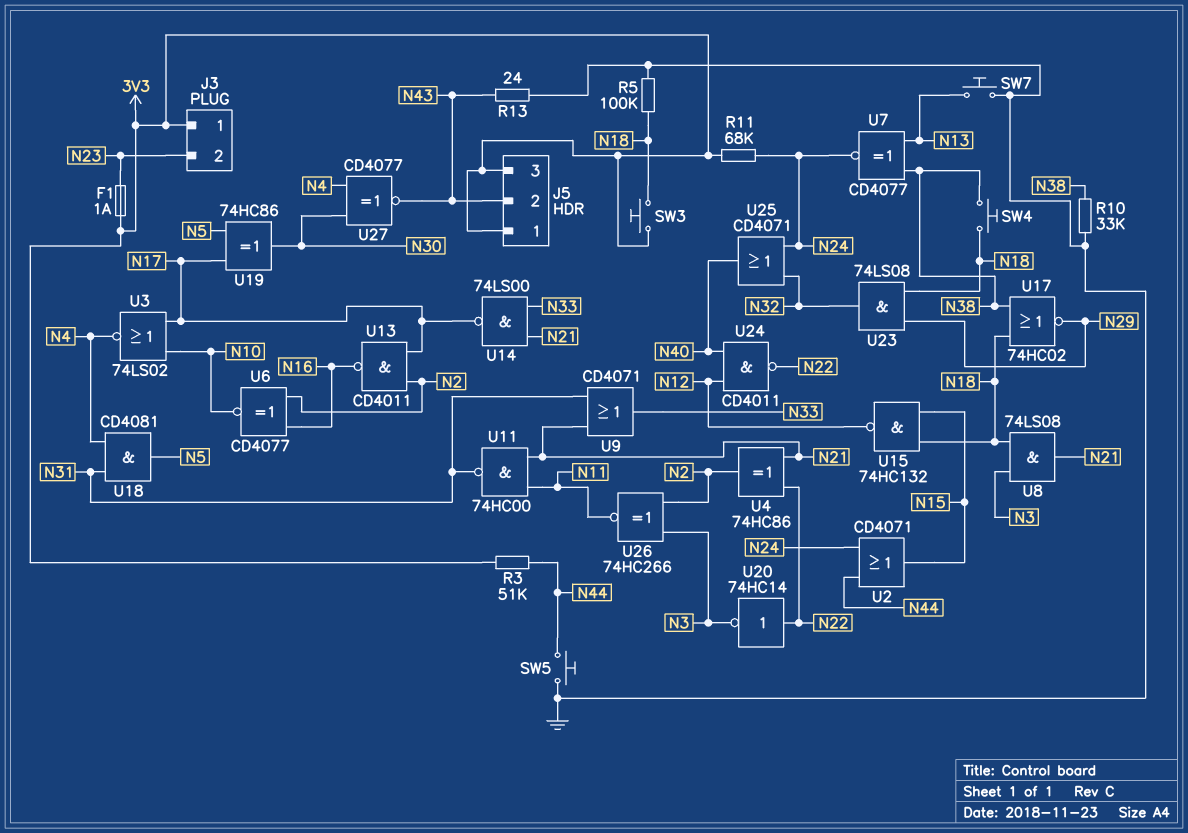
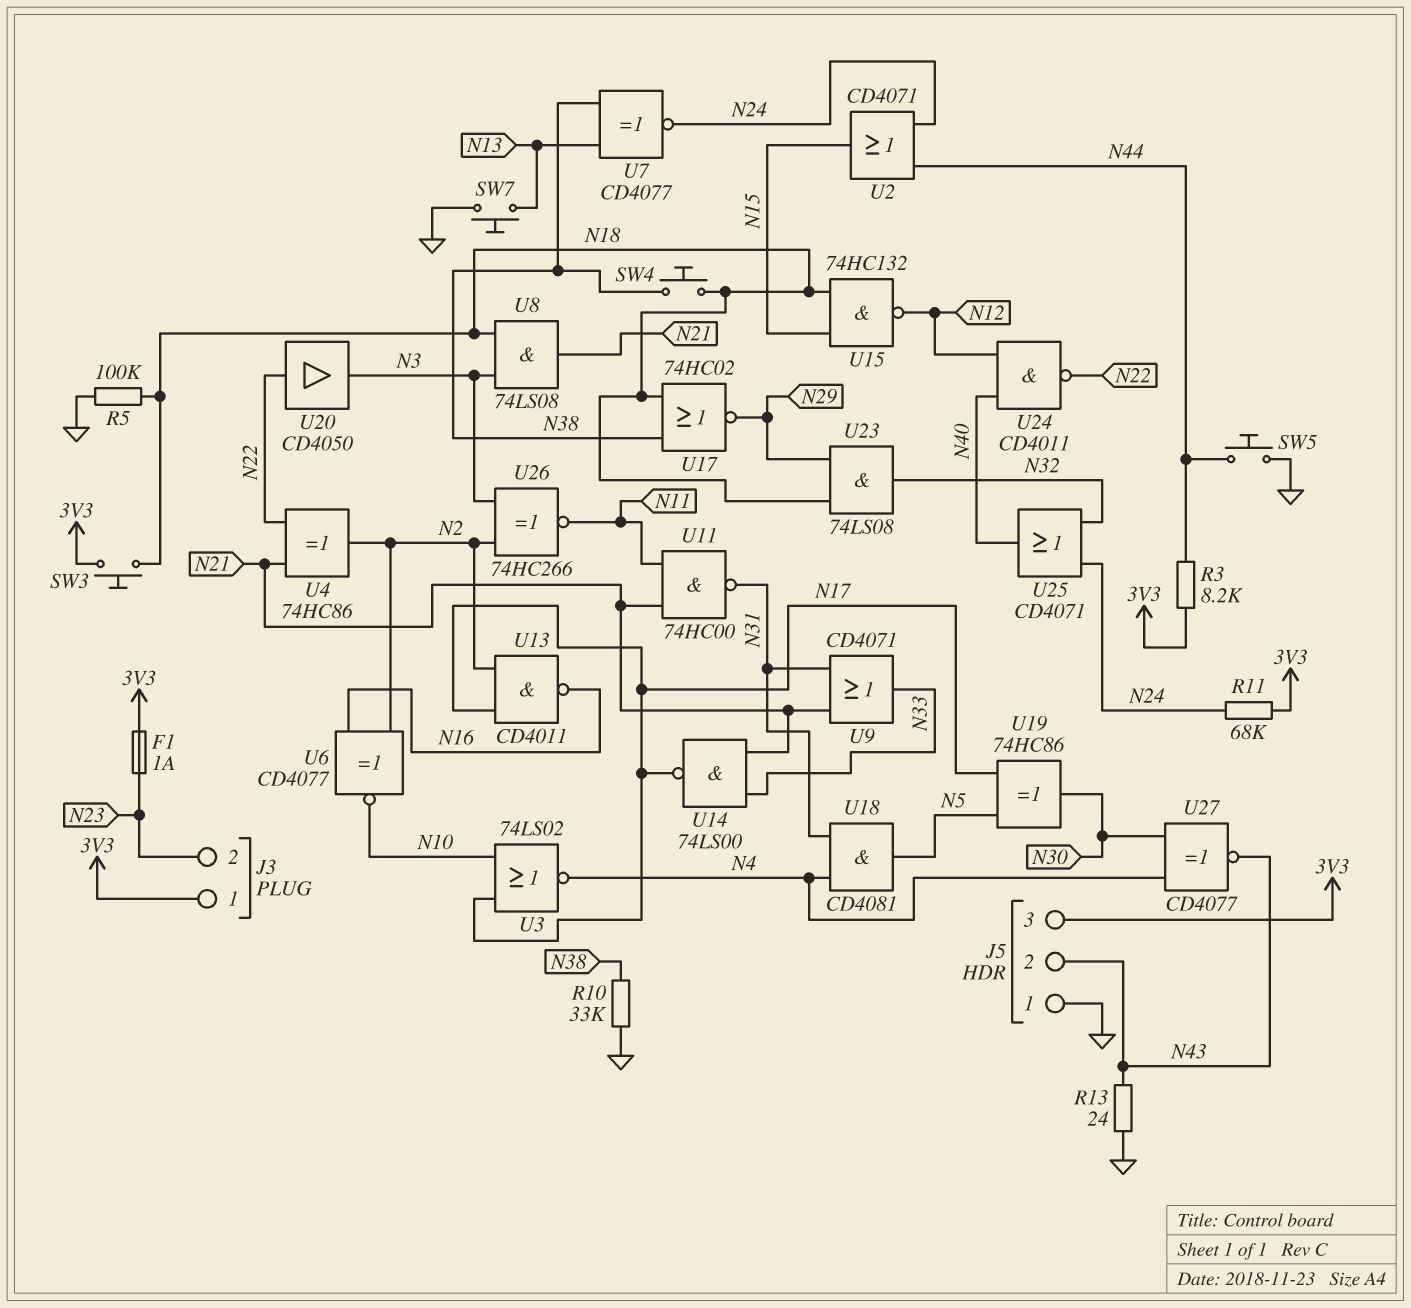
J5 pin 1: 3V3 -> GND
R3: 51k (3V3, N44) -> 8.2k (3V3, N44)
U20: NOT 74HC14 (in N22, out N3) -> buffer CD4050 (in N22, out N3)

